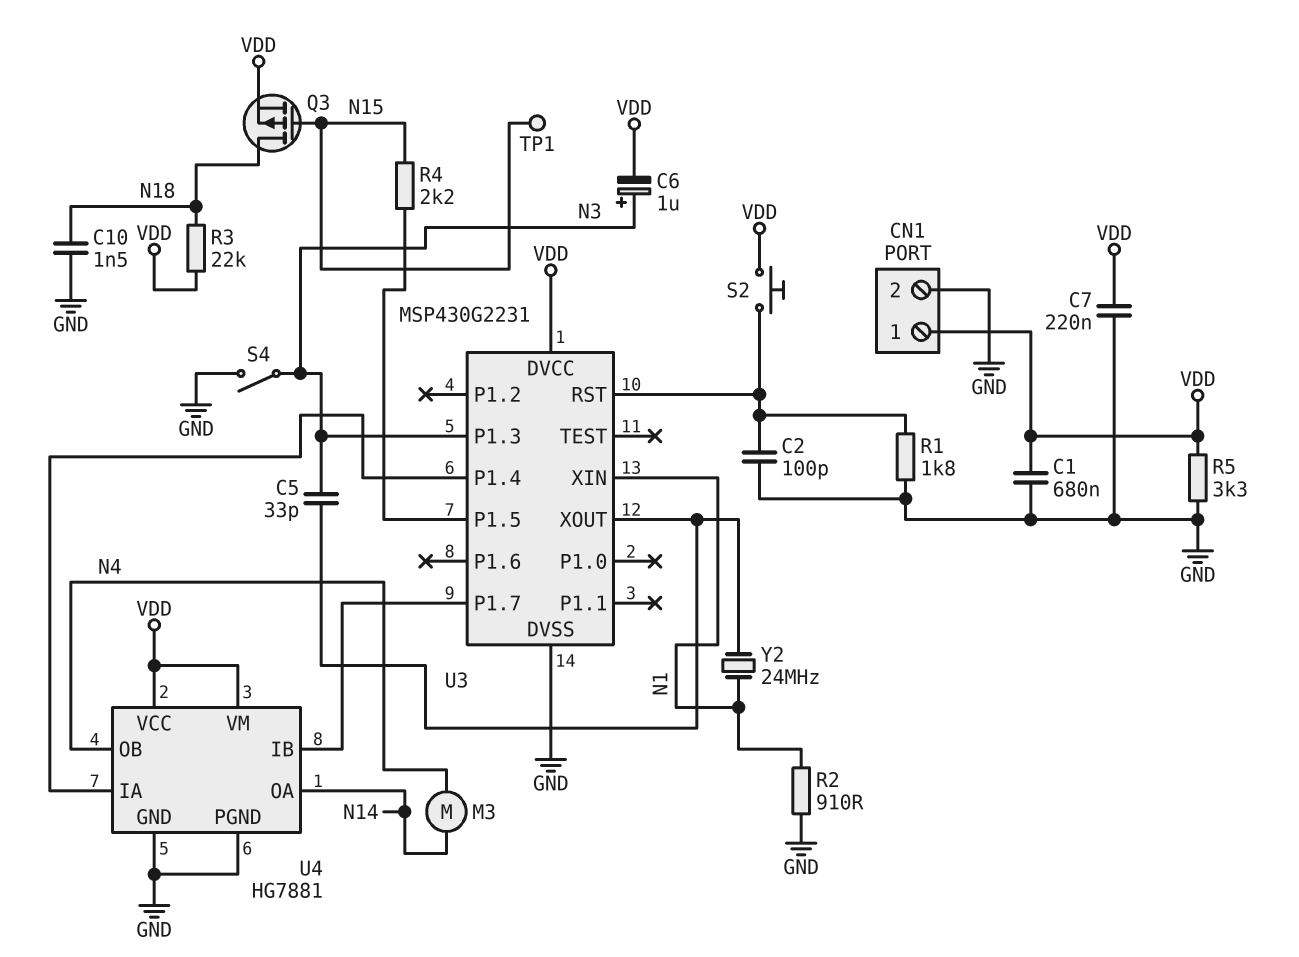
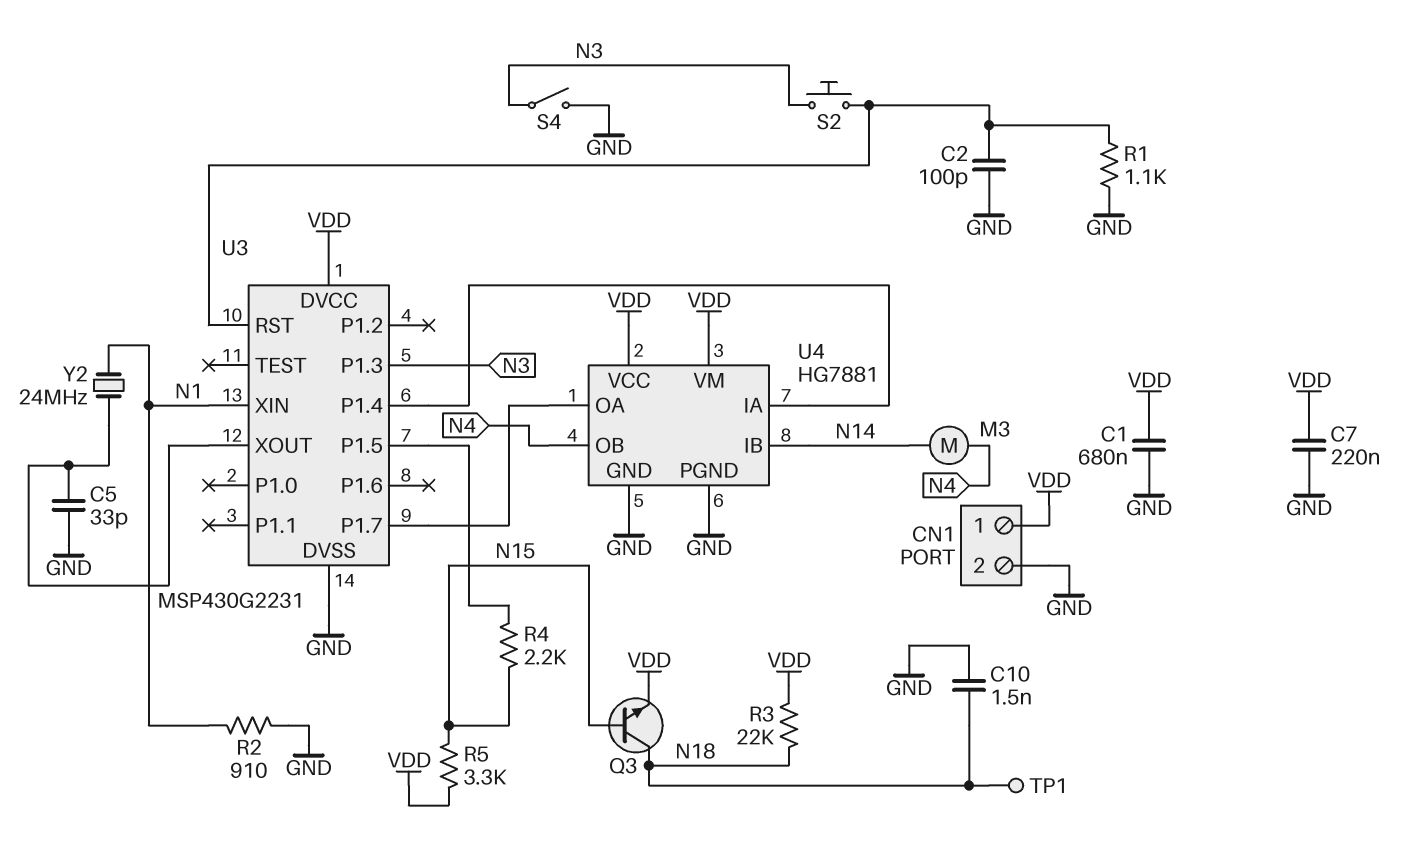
C5: 33pF (N3, U3/XOUT) -> 33pF (GND, U3/XOUT)
C6: 1uF (plus N3, minus VDD) -> none
Q3: PMOS (G N15, D N18, S VDD) -> NPN (B N15, C N18, E VDD)
R1: 1.8k (GND, U3/RST) -> 1.1k (GND, U3/RST)
R5: 3.3k (GND, VDD) -> 3.3k (N15, VDD)
S2: button (U3/RST, VDD) -> button (N3, U3/RST)
TP1: test point (N15) -> test point (N18)
U4 pin IB: U3/P1.7 -> N14
U4 pin OA: N14 -> U3/P1.7

